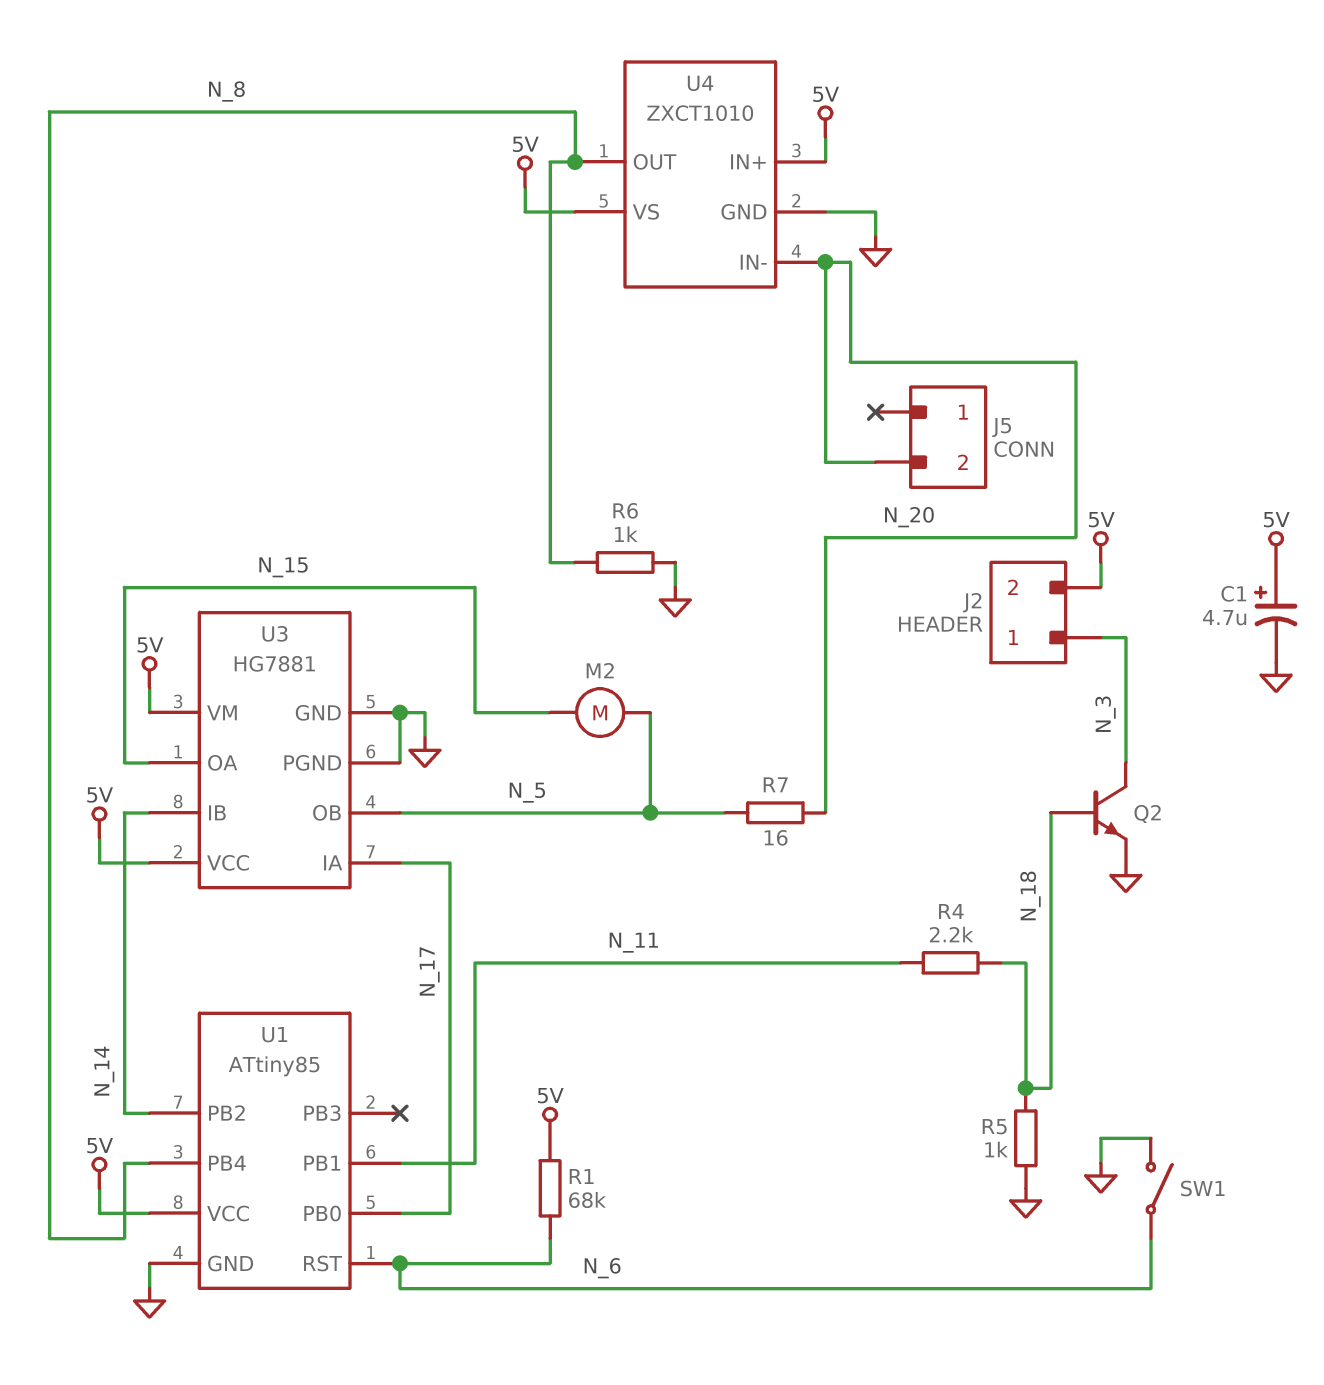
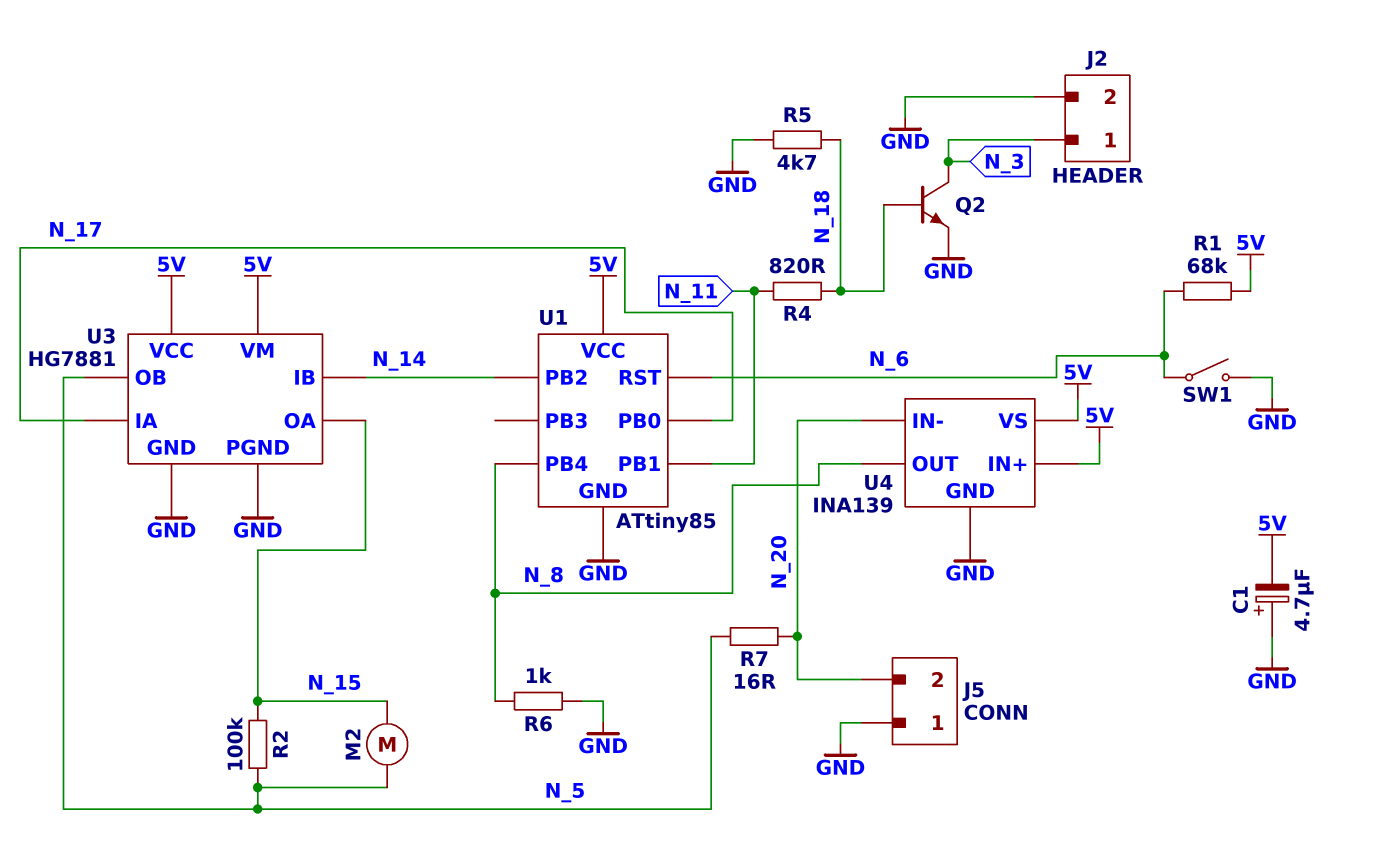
C1: 4.7uF (plus 5V, minus GND) -> 4.7uF (plus GND, minus 5V)
J2 pin 2: 5V -> GND
J5 pin 1: none -> GND
R2: none -> 100k (N_5, N_15)
R4: 2.2k (N_11, N_18) -> 820 (N_11, N_18)
R5: 1k (GND, N_18) -> 4.7k (GND, N_18)
U4: ZXCT1010 -> INA139

